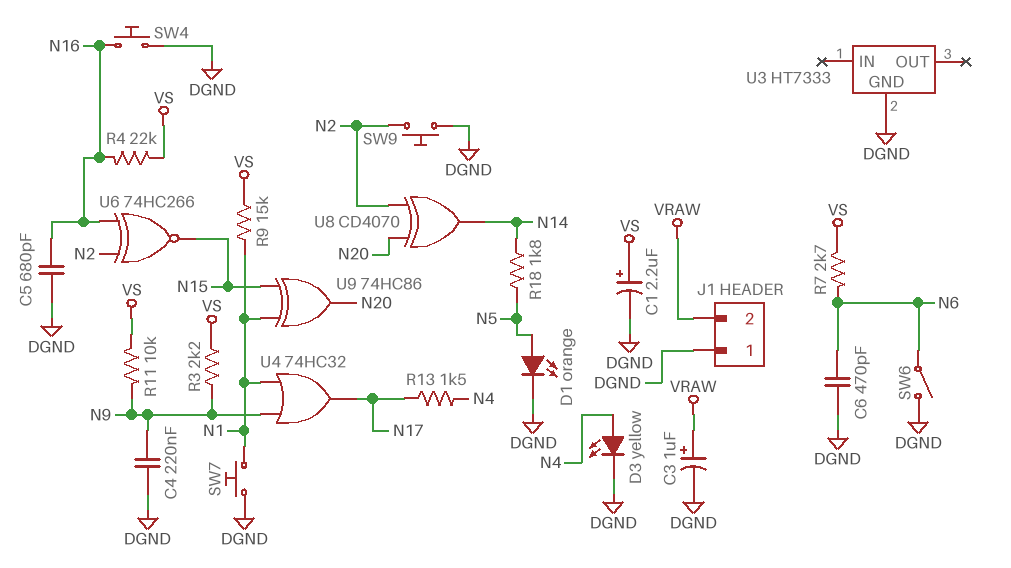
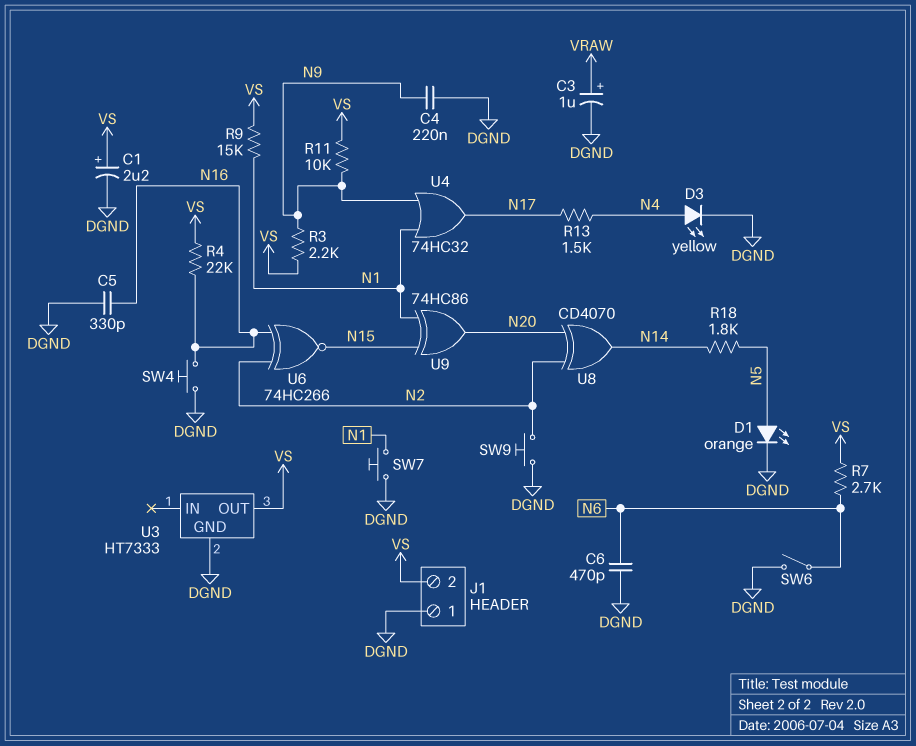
C5: 680pF (DGND, N16) -> 330pF (DGND, N16)
J1 pin 2: VRAW -> VS
U3 pin OUT: none -> VS

